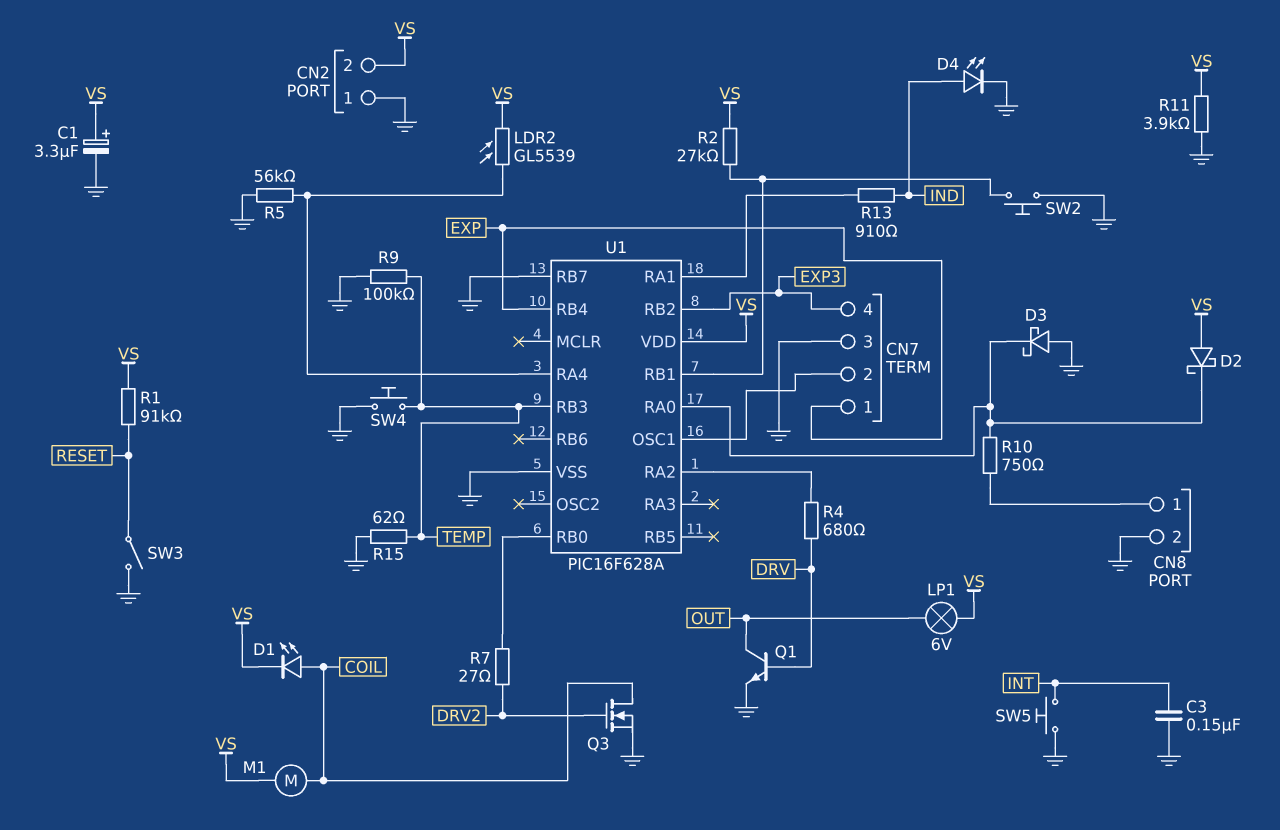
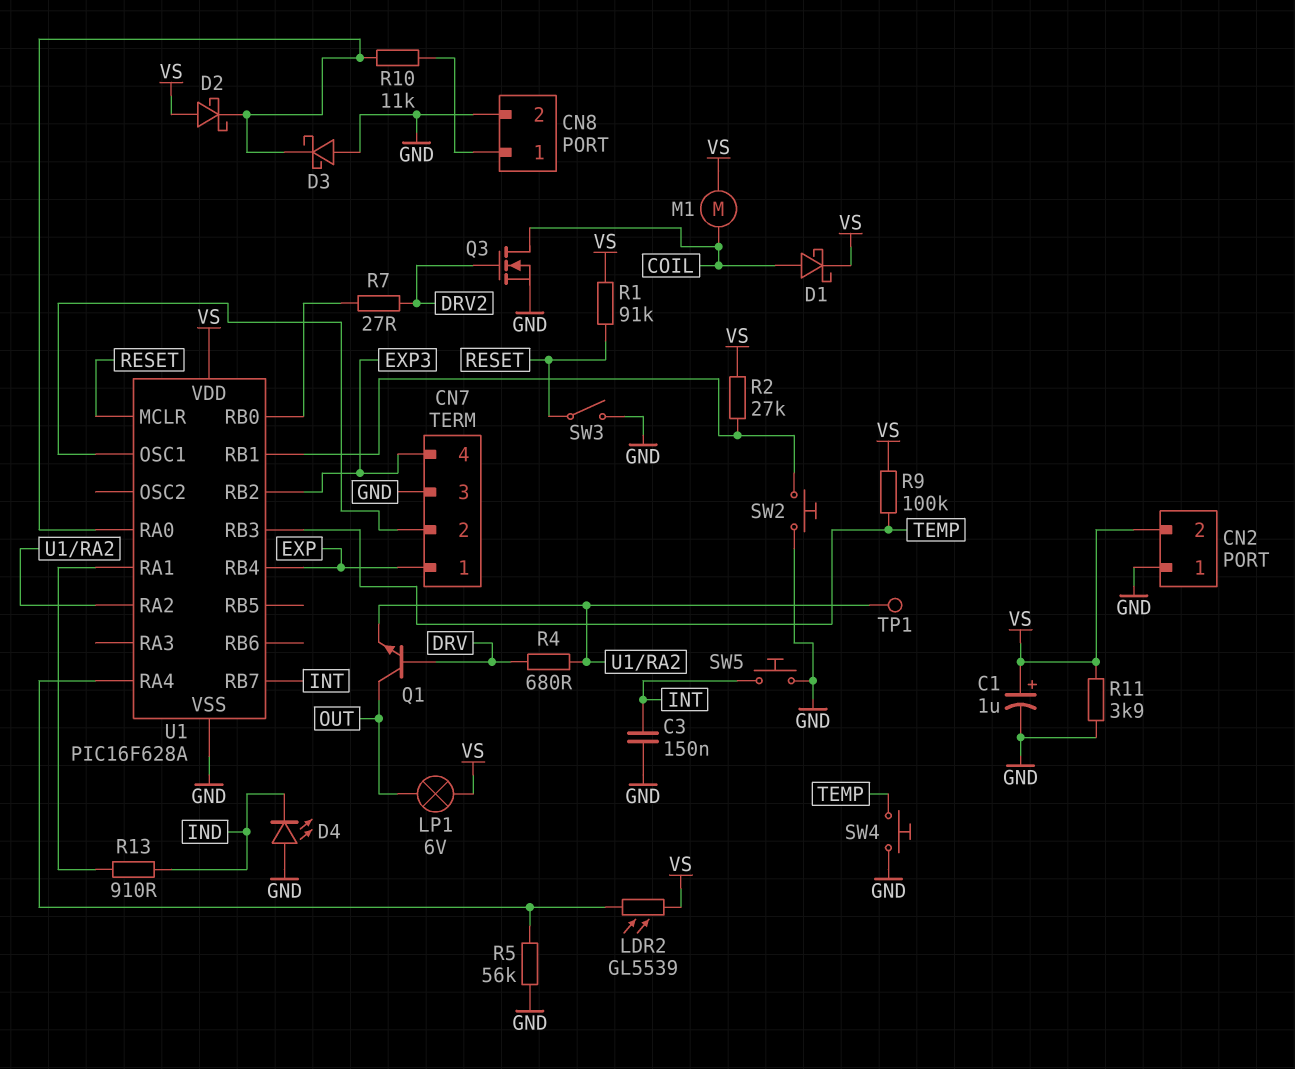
C1: 3.3uF (plus VS, minus GND) -> 1uF (plus VS, minus GND)
D1: LED (A COIL, K VS) -> schottky (A COIL, K VS)
D4: LED (A IND, K GND) -> LED (A GND, K IND)
Q1: NPN (B DRV, C OUT, E GND) -> NPN (B DRV, C OUT, E U1/RA2)
R9: 100k (GND, TEMP) -> 100k (TEMP, VS)
R10: 750 (CN8/1, U1/RA0) -> 11k (CN8/1, U1/RA0)
R15: 62 (GND, TEMP) -> none
TP1: none -> test point (U1/RA2)
U1 pin MCLR: none -> RESET
U1 pin RB7: GND -> INT

